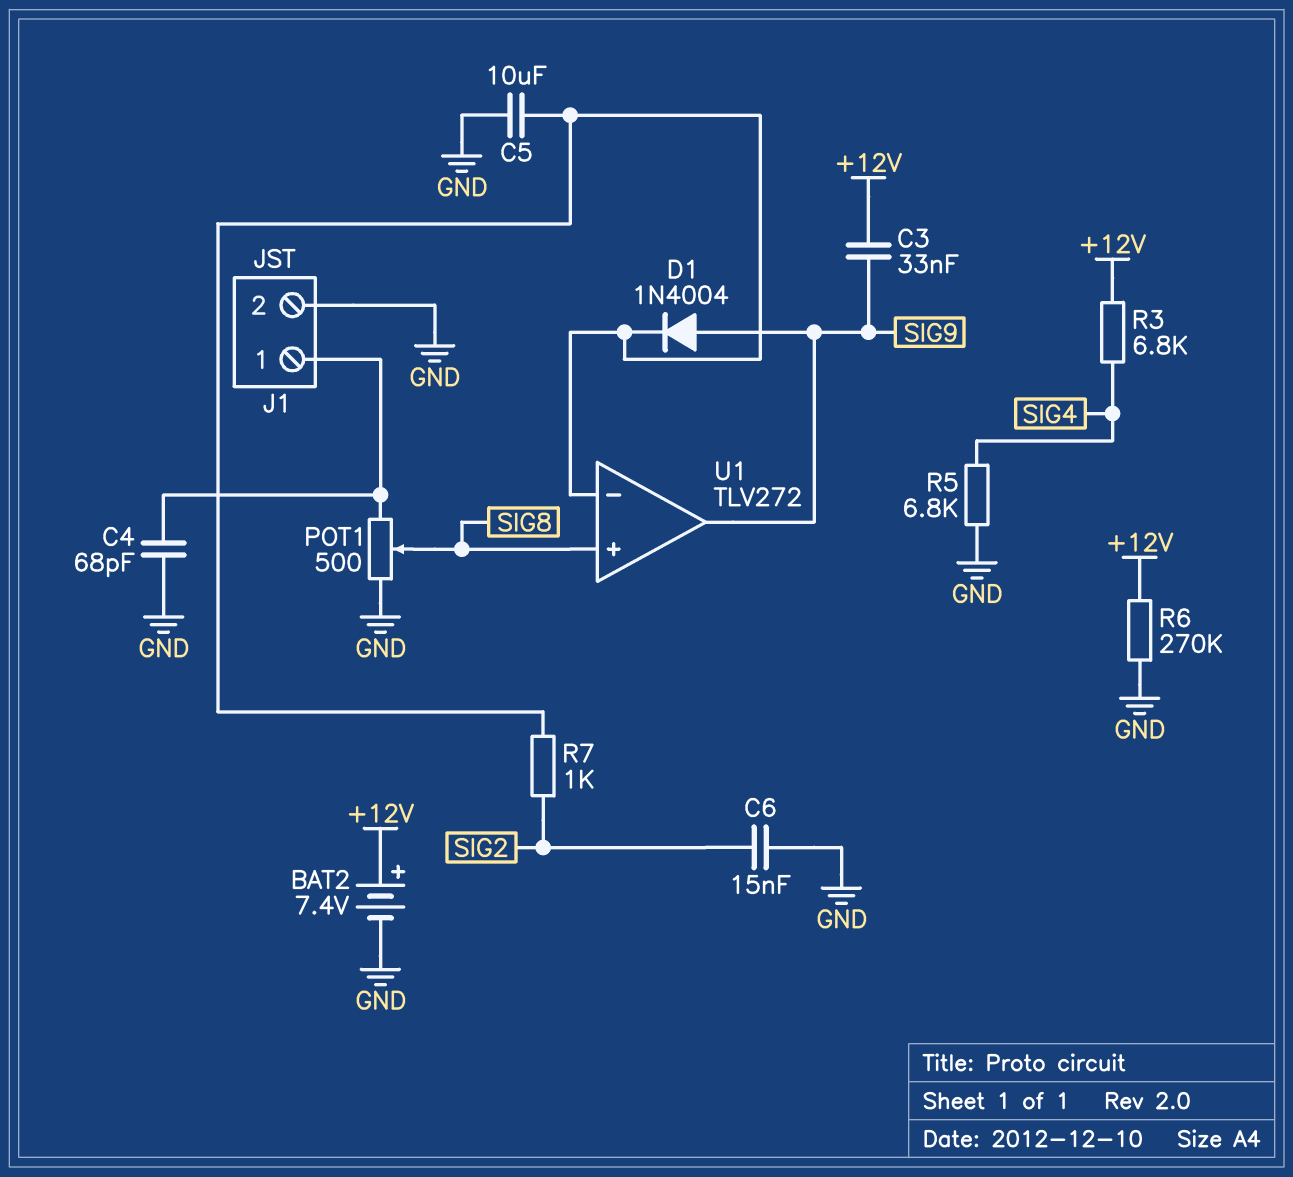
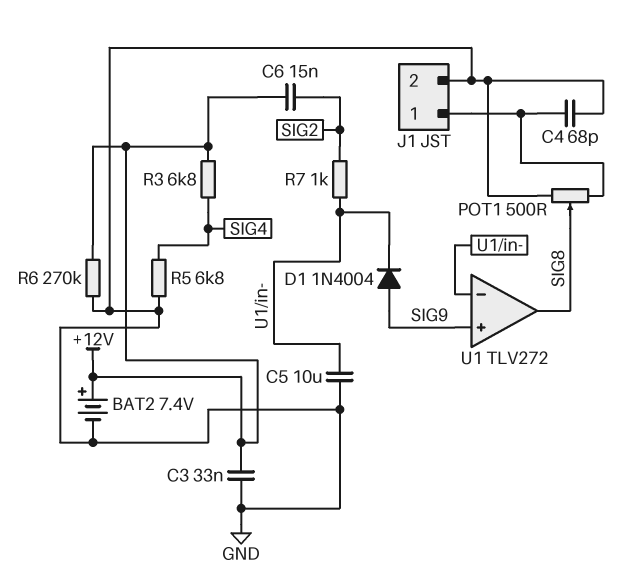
C3: 33nF (+12V, SIG9) -> 33nF (+12V, GND)
C6: 15nF (GND, SIG2) -> 15nF (+12V, SIG2)
U1 pin in+: SIG8 -> SIG9
U1 pin out: SIG9 -> SIG8

